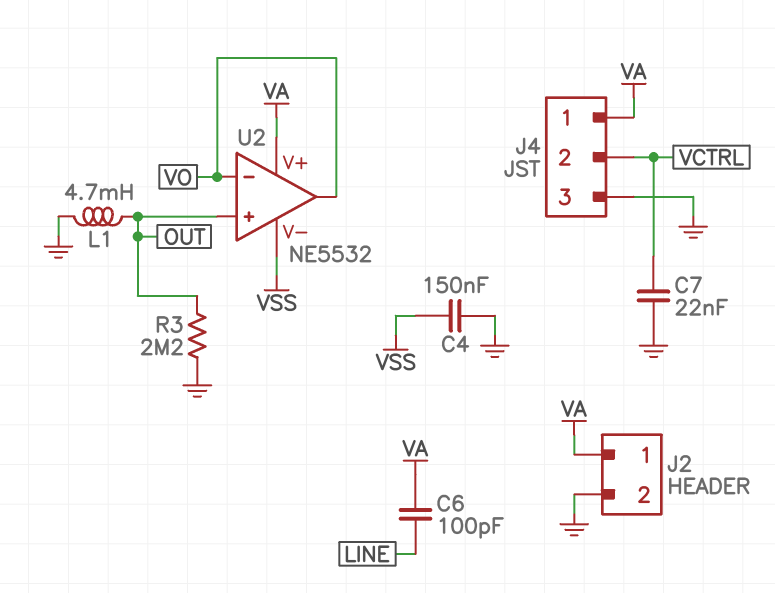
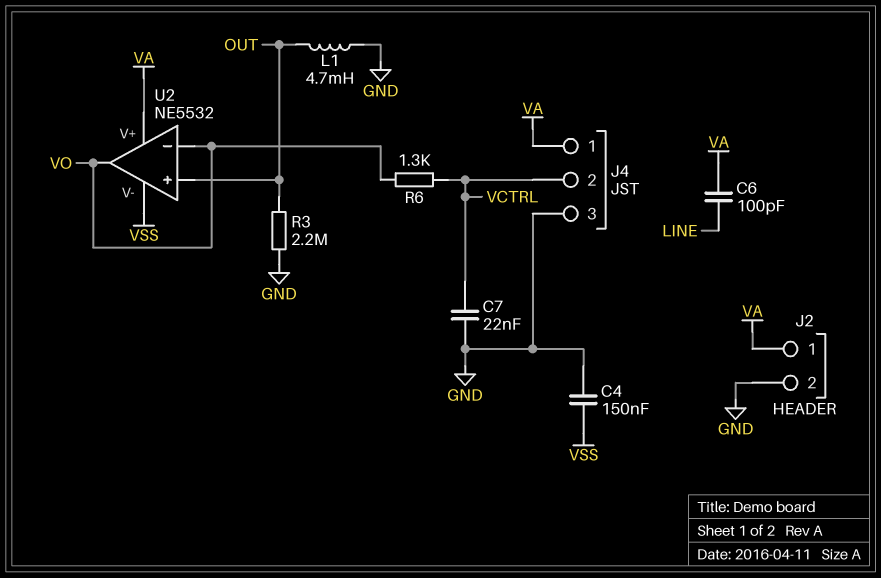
R6: none -> 1.3k (VCTRL, VO)

